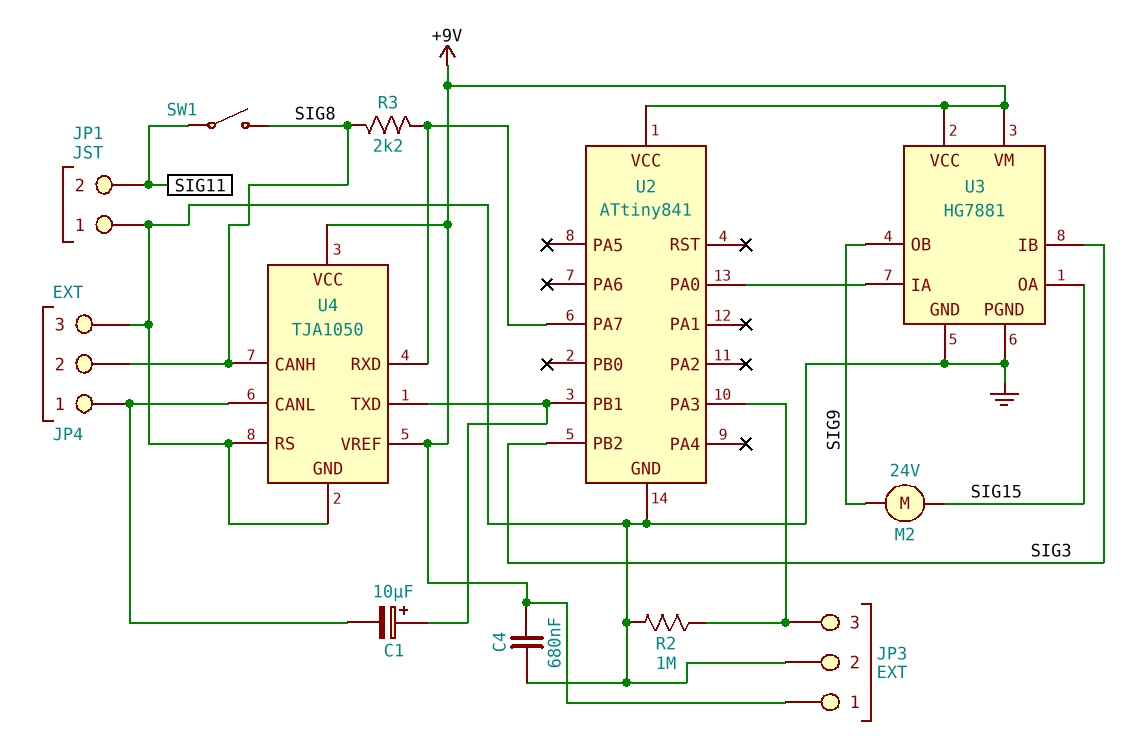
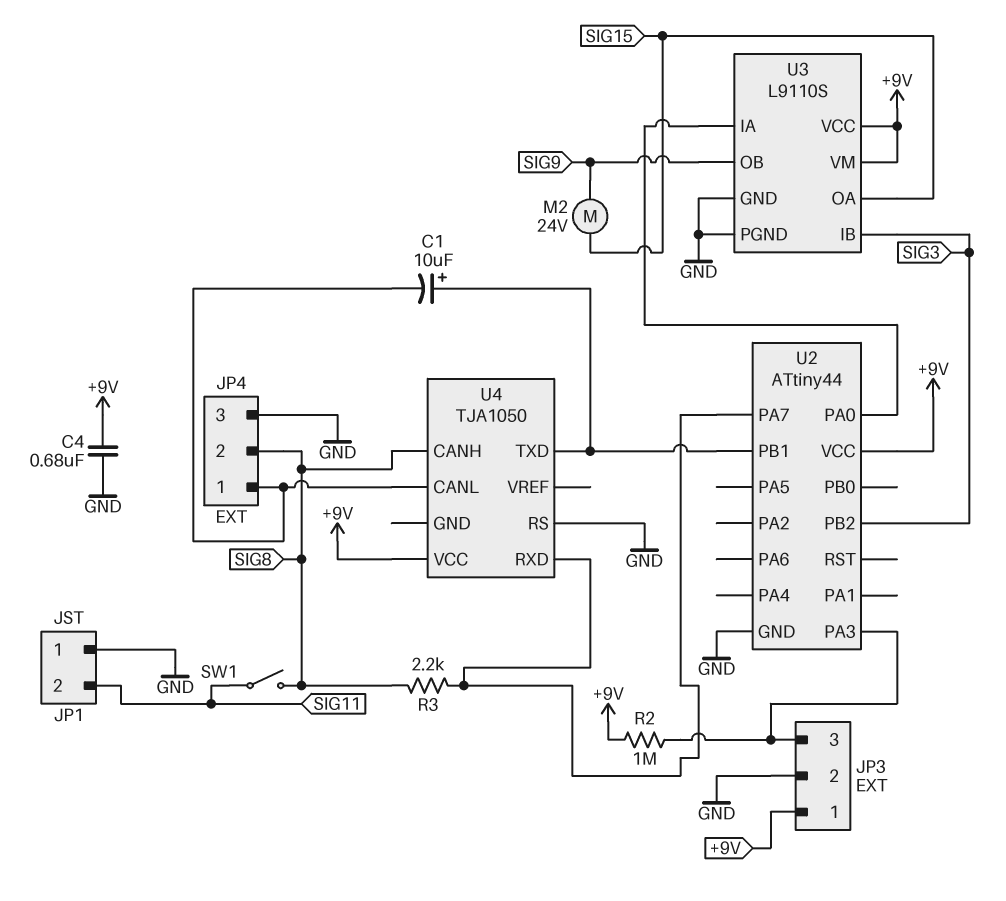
R2: 1M (GND, JP3/3) -> 1M (+9V, JP3/3)
U2: ATtiny841 -> ATtiny44
U3: HG7881 -> L9110S
U4 pin GND: GND -> none
U4 pin VREF: +9V -> none

